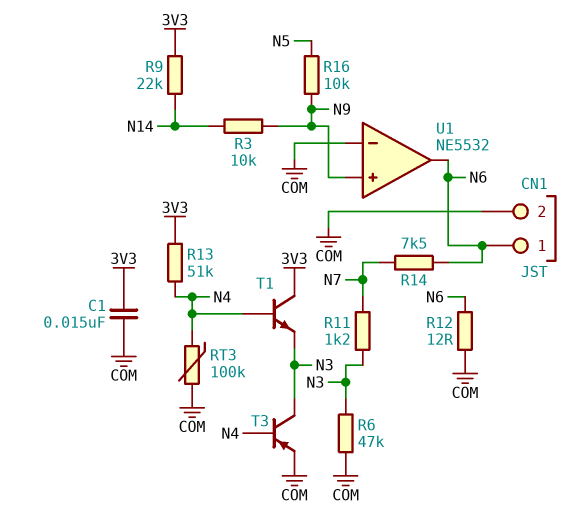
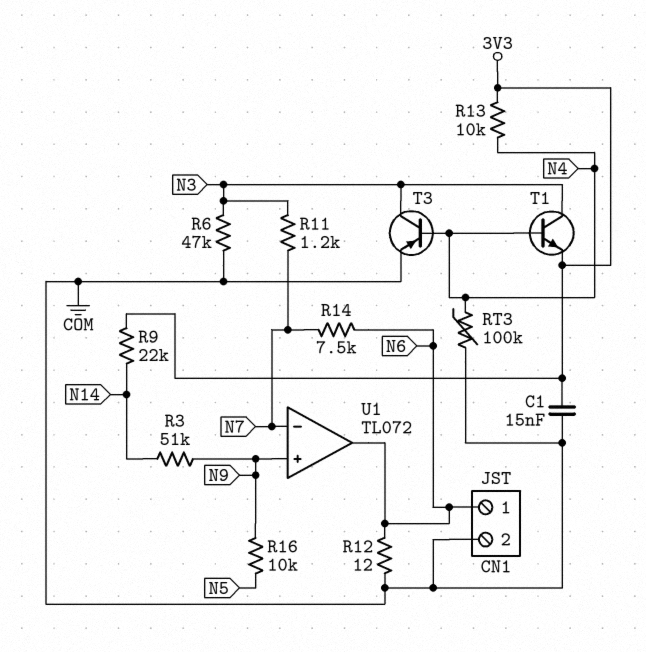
R3: 10k (N9, N14) -> 51k (N9, N14)
R13: 51k (3V3, N4) -> 10k (3V3, N4)
T1: NPN (B N4, C 3V3, E N3) -> NPN (B N4, C N3, E 3V3)
U1: NE5532 -> TL072
U1 pin in-: COM -> N7

